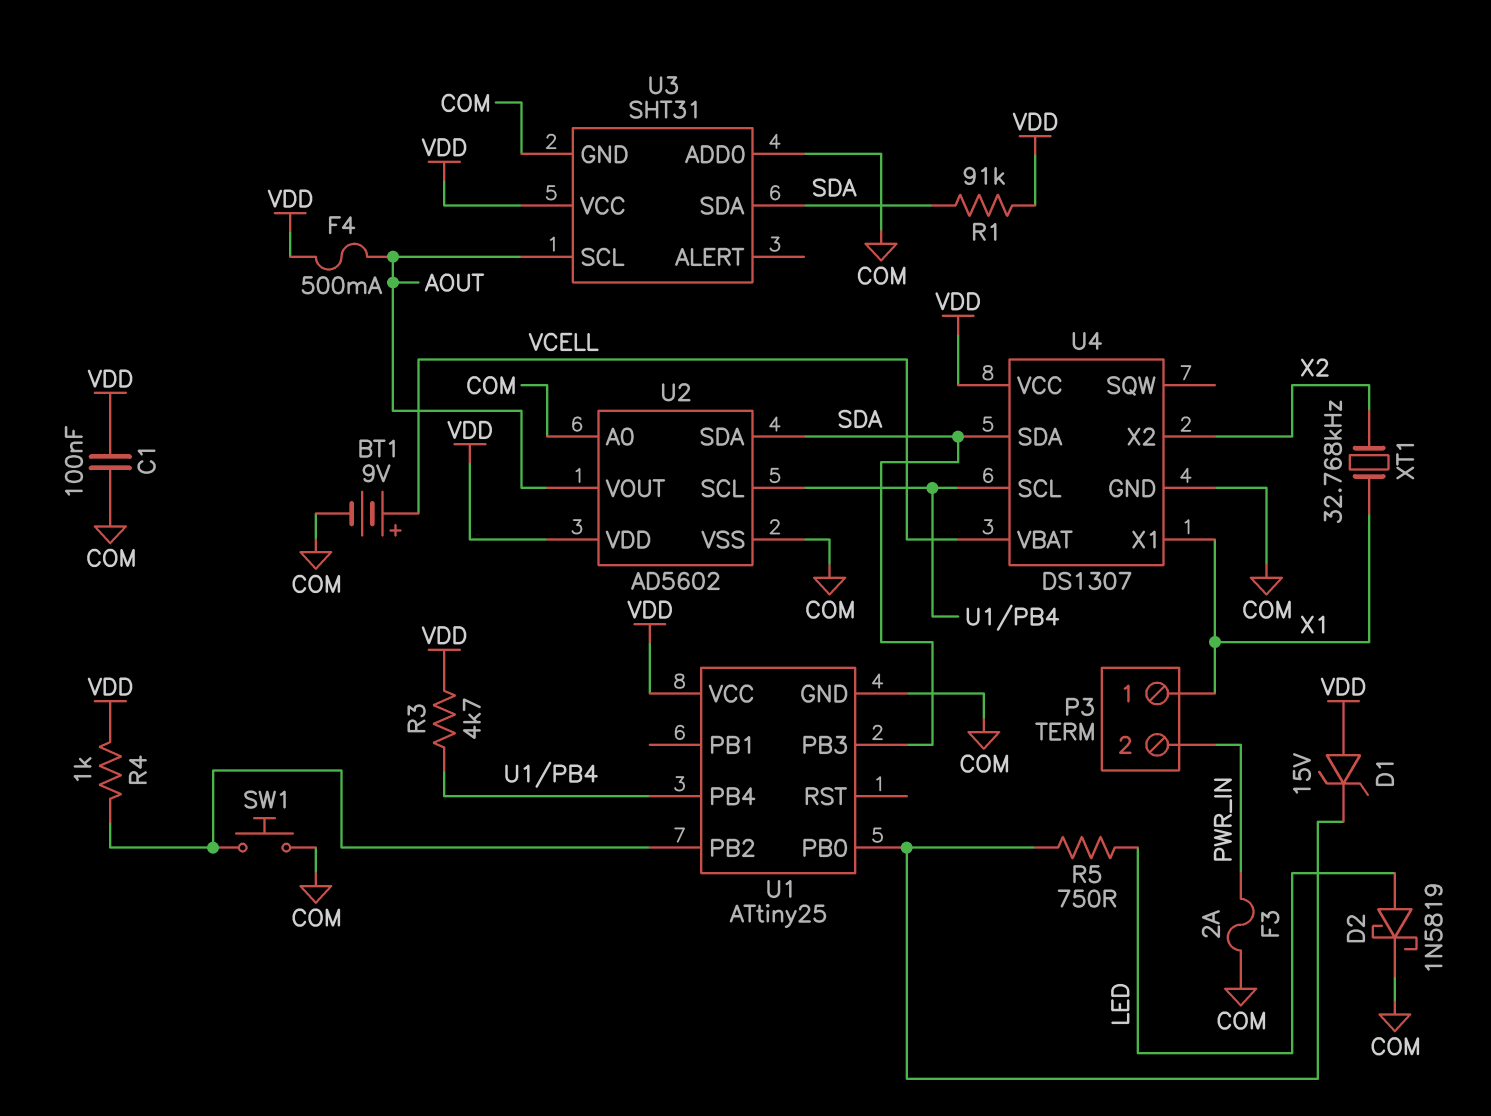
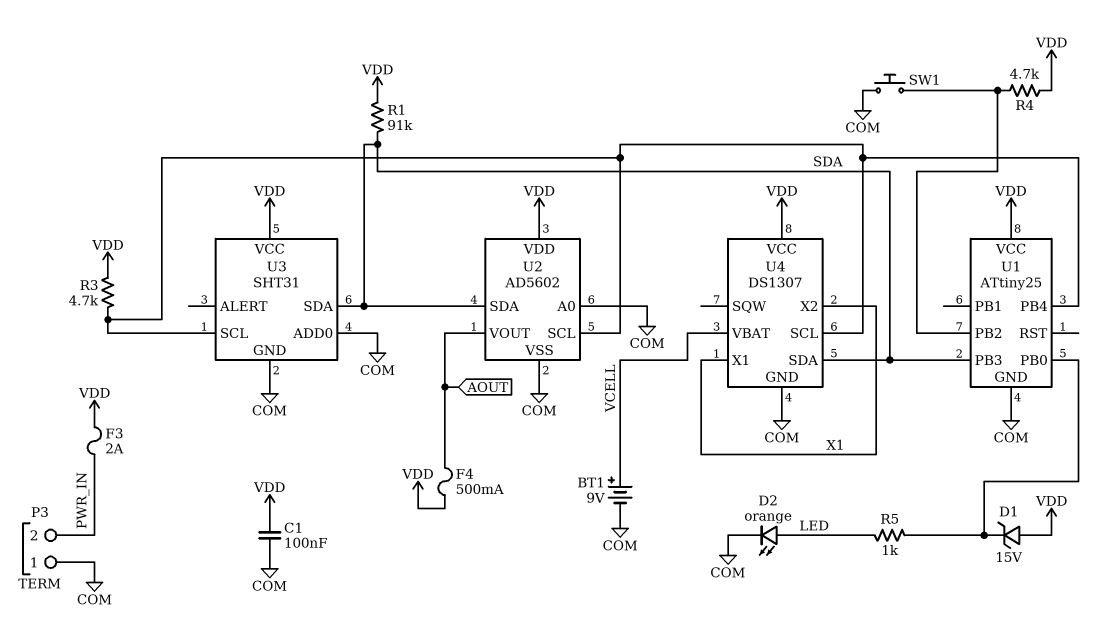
D2: schottky 1N5819 (A LED, K COM) -> LED orange (A LED, K COM)
F3: 2A (COM, PWR_IN) -> 2A (PWR_IN, VDD)
P3 pin 1: X1 -> COM
R4: 1k (U1/PB2, VDD) -> 4.7k (U1/PB2, VDD)
R5: 750 (LED, U1/PB0) -> 1k (LED, U1/PB0)
U3 pin SCL: AOUT -> U1/PB4
U4 pin X2: X2 -> X1
XT1: 32.768kHz (X1, X2) -> none

